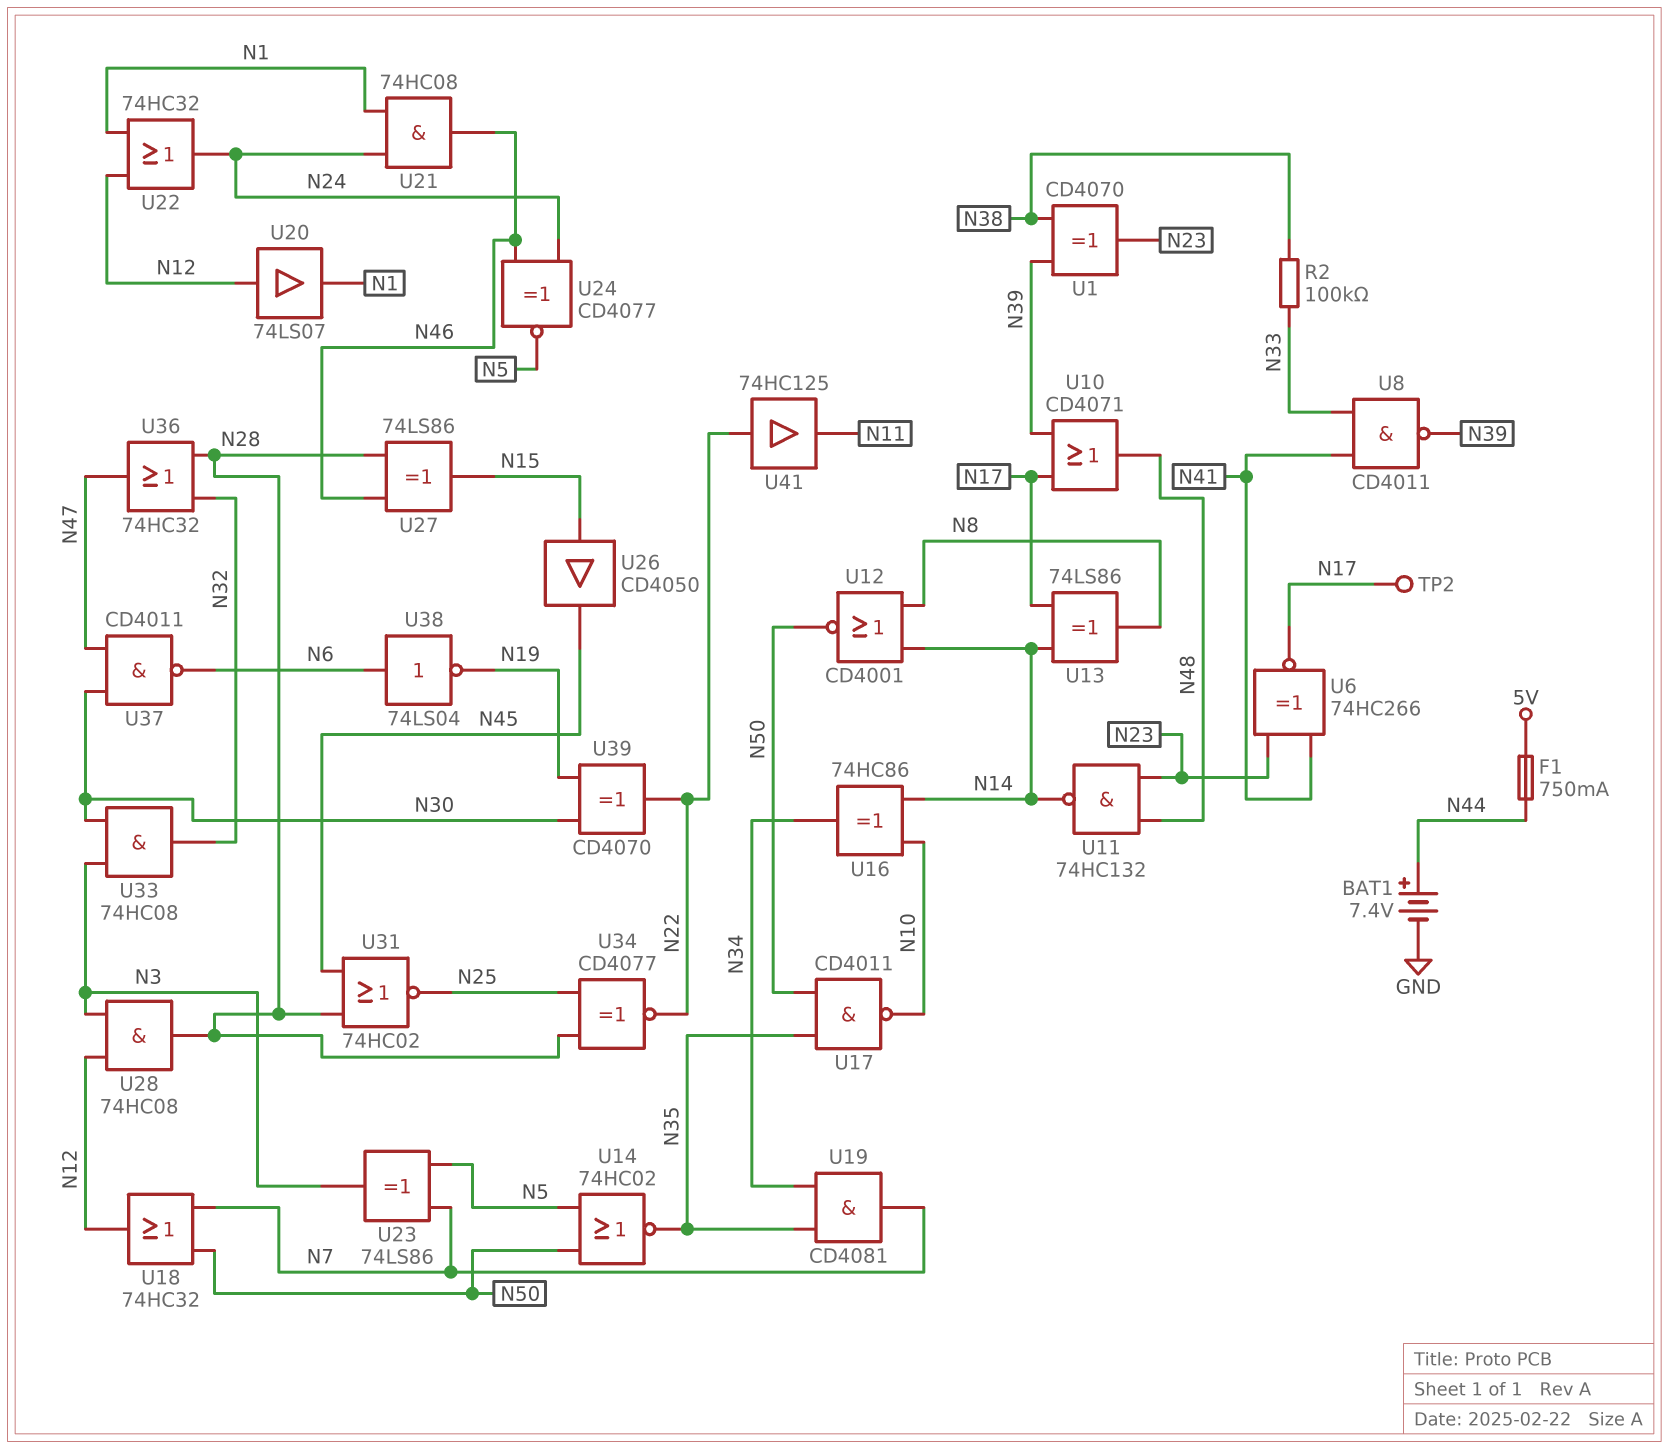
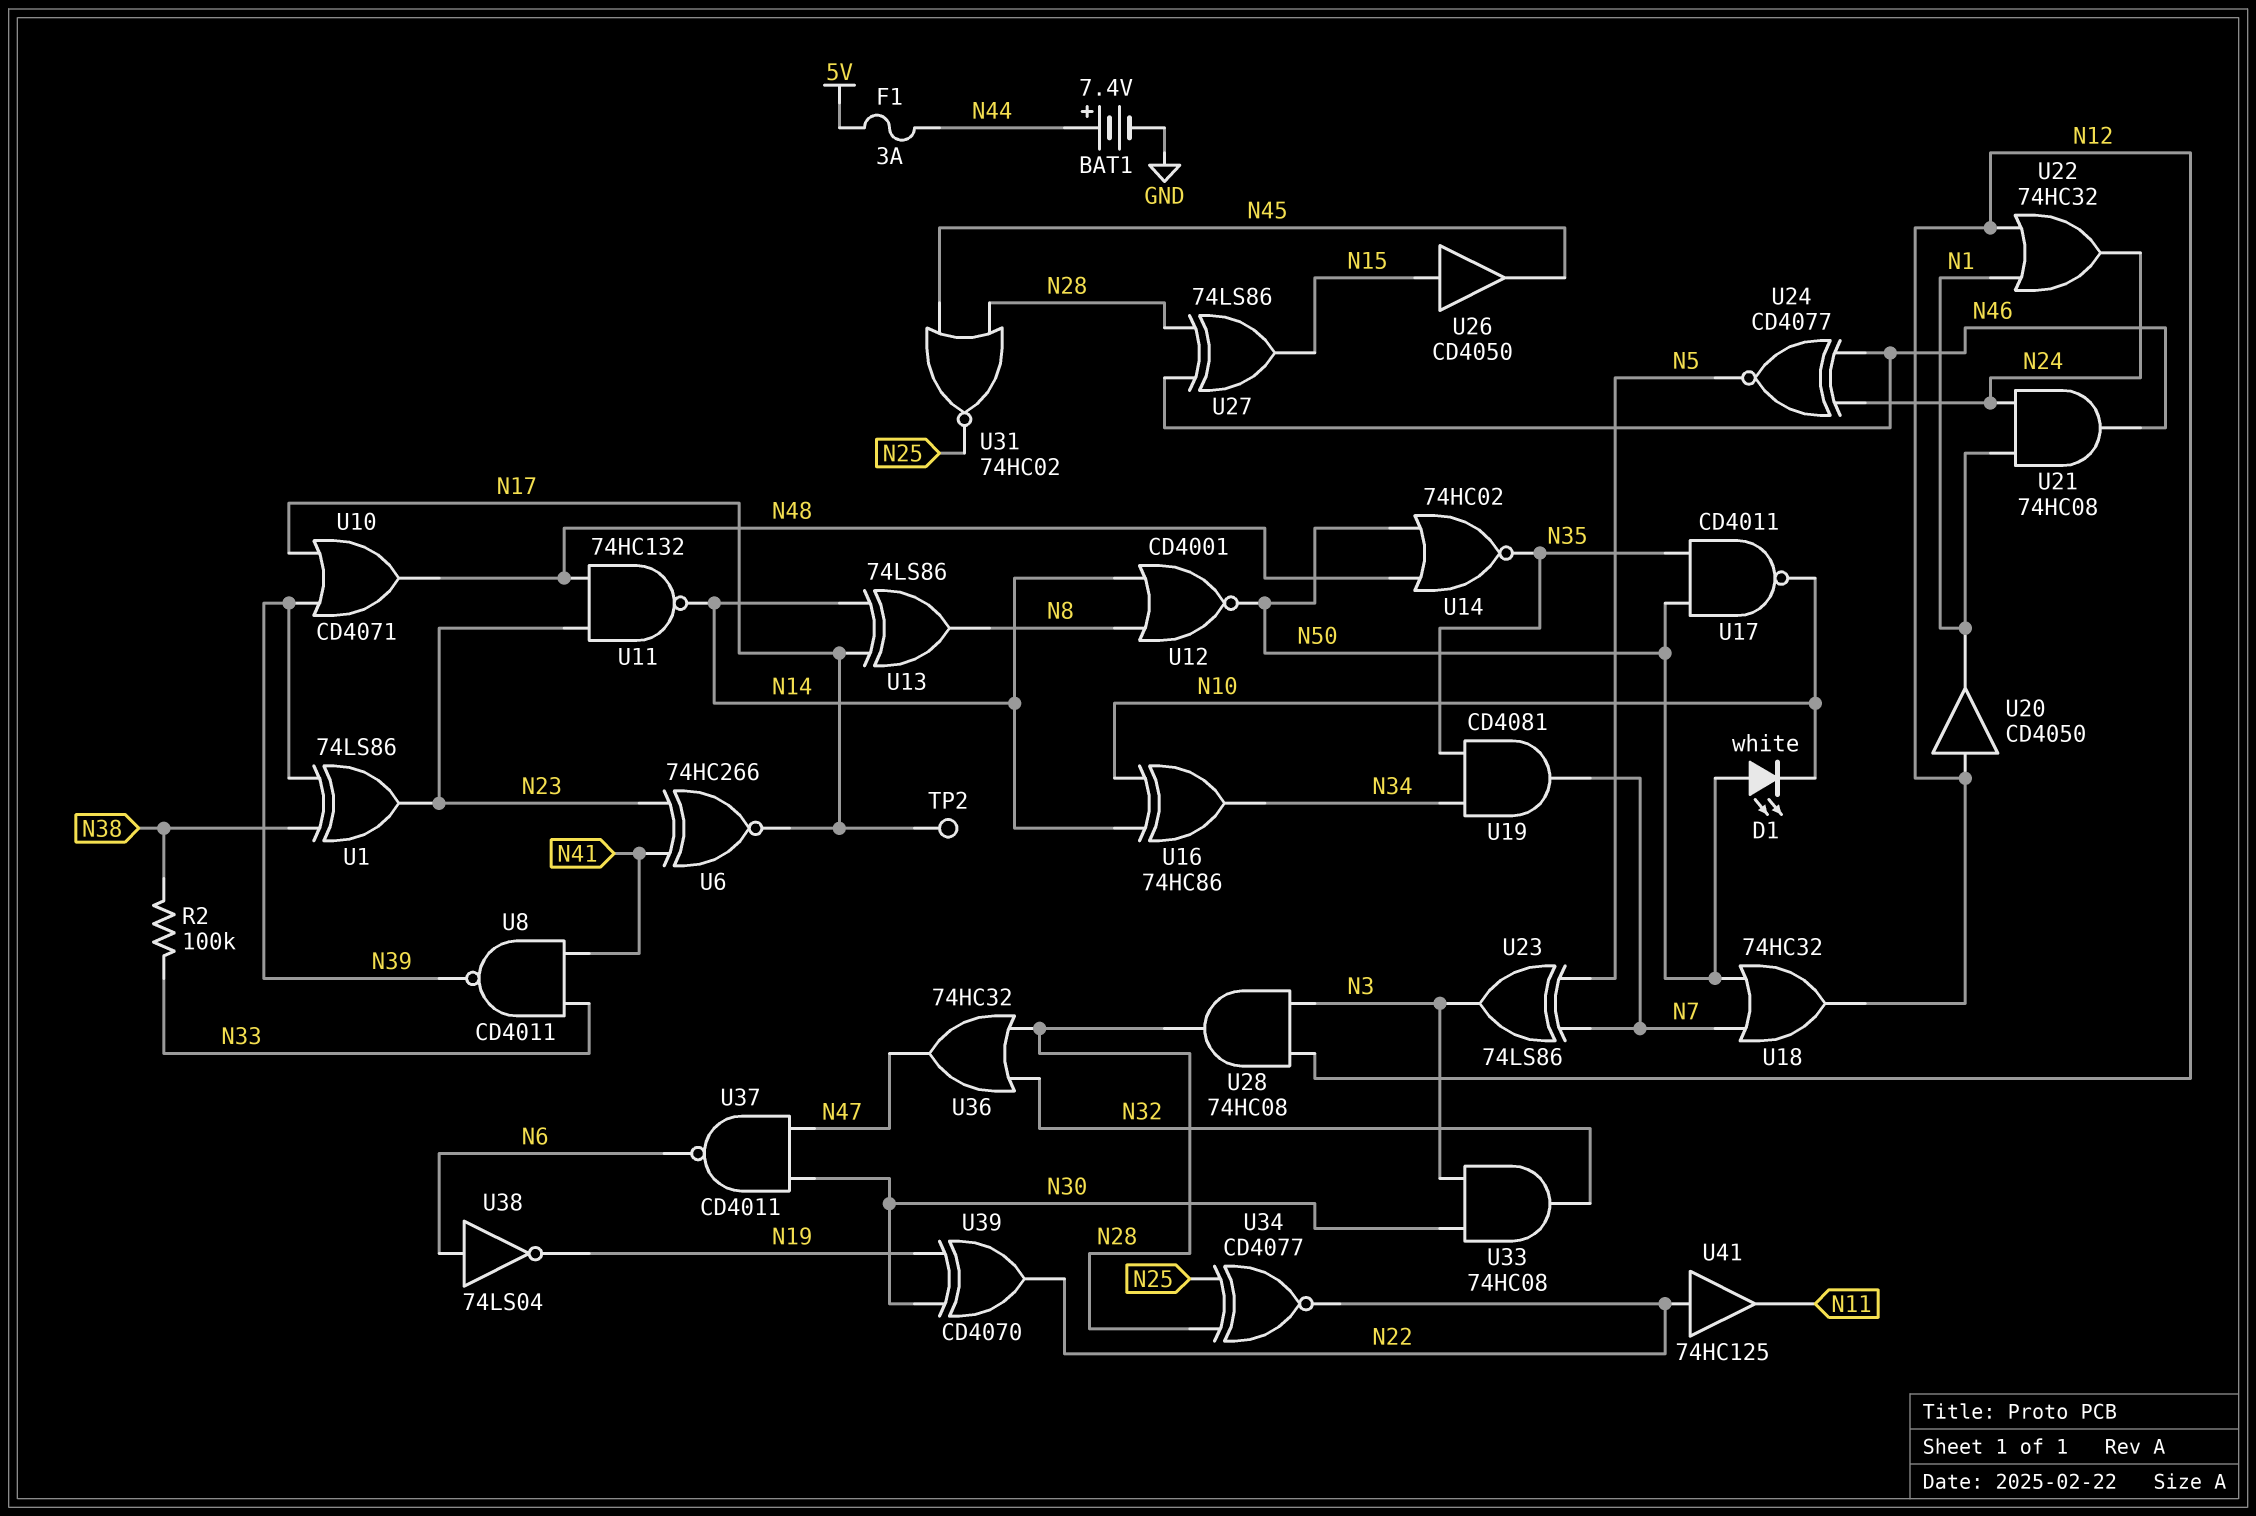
D1: none -> LED white (A N50, K N10)
F1: 750mA (5V, N44) -> 3A (5V, N44)
U1: XOR CD4070 (in N38, in N39, out N23) -> XOR 74LS86 (in N38, in N39, out N23)
U14: NOR 74HC02 (in N5, in N50, out N35) -> NOR 74HC02 (in N48, in N50, out N35)
U20: buffer 74LS07 (in N12, out N1) -> buffer CD4050 (in N12, out N1)

